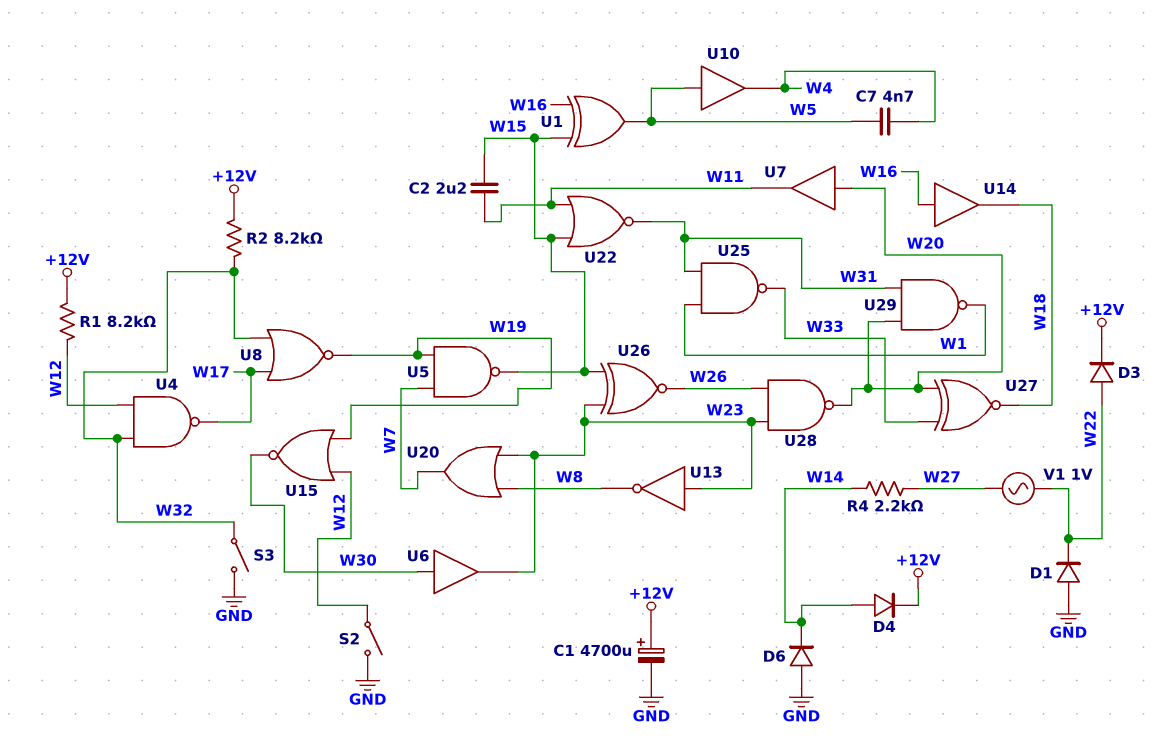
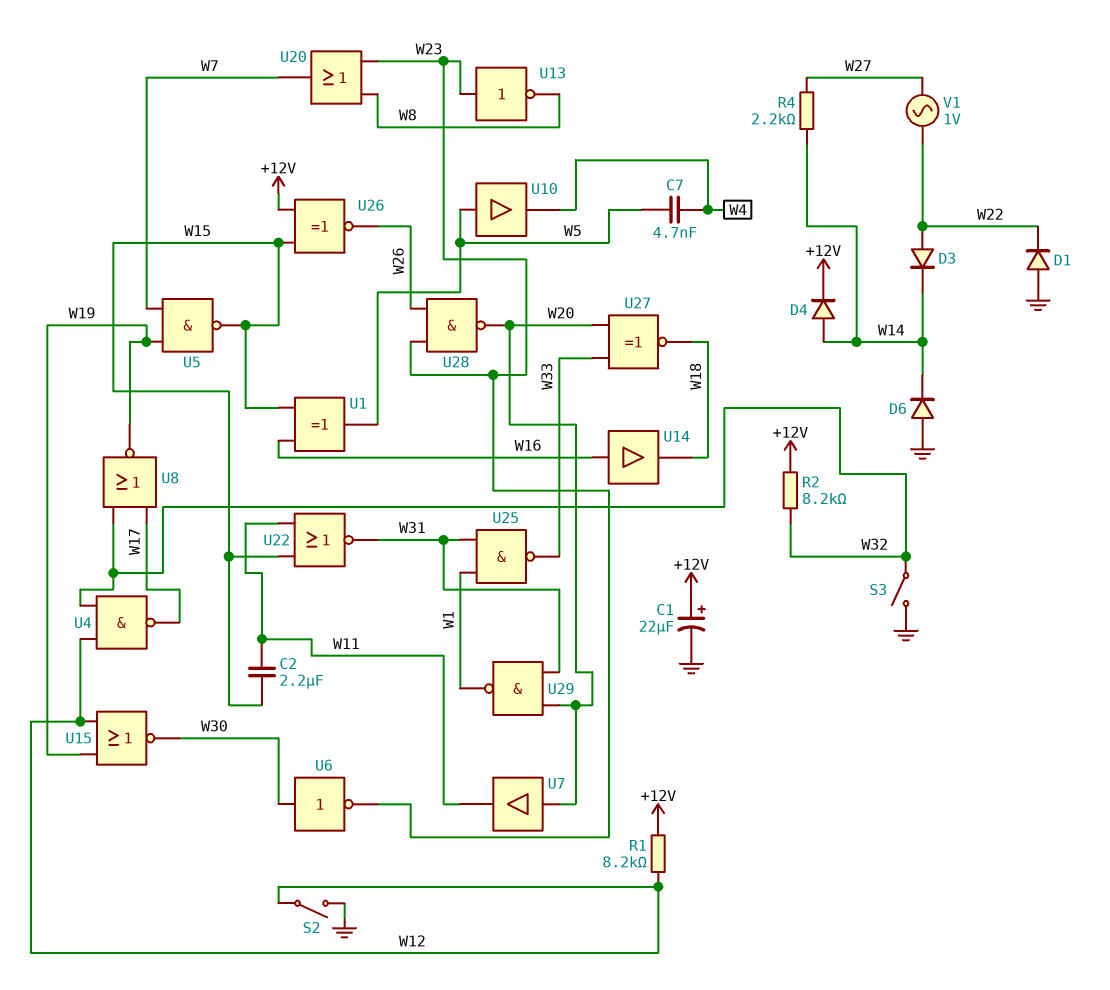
C1: 4700uF (plus +12V, minus GND) -> 22uF (plus +12V, minus GND)
D3: diode (A W22, K +12V) -> diode (A W22, K W14)
U6: buffer (in W30, out W23) -> NOT (in W30, out W23)
U26: XNOR (in W15, in W23, out W26) -> XNOR (in +12V, in W15, out W26)

